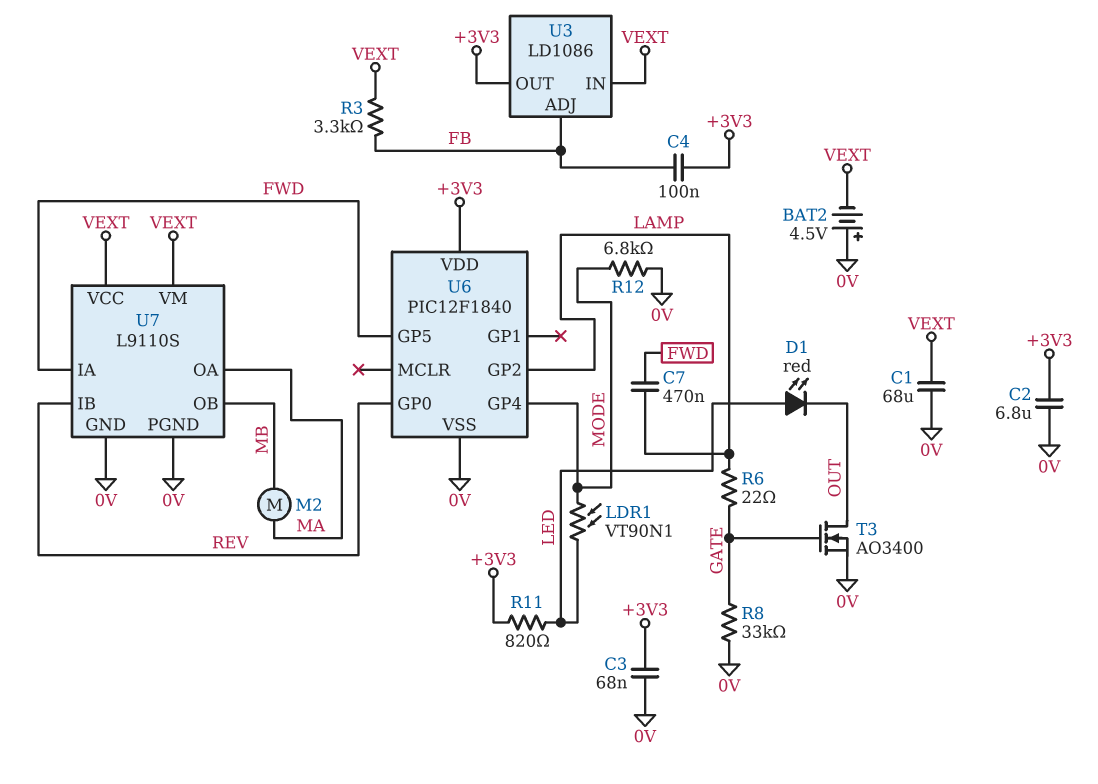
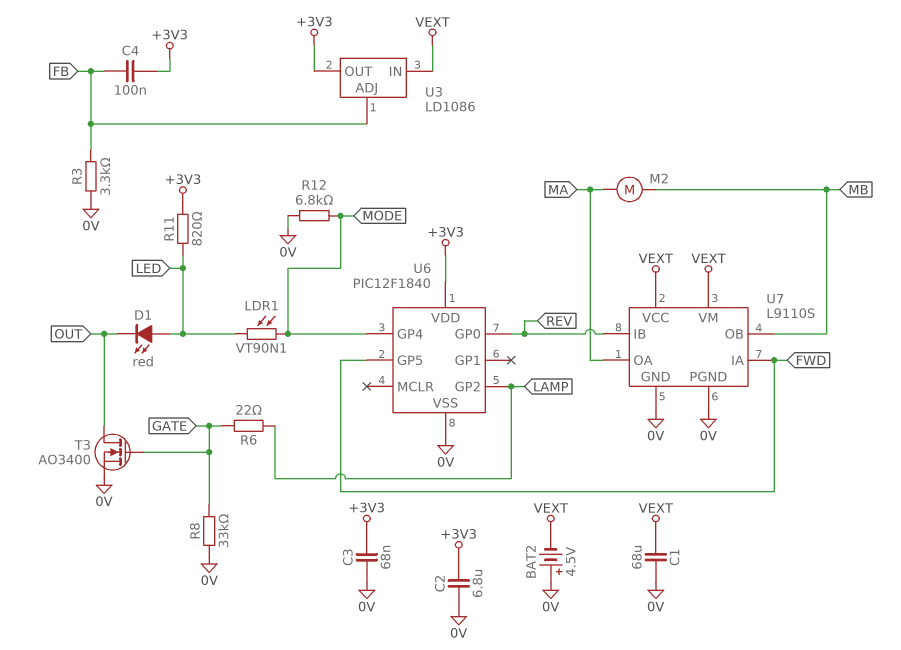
C7: 470nF (FWD, LAMP) -> none
R3: 3.3k (FB, VEXT) -> 3.3k (0V, FB)

